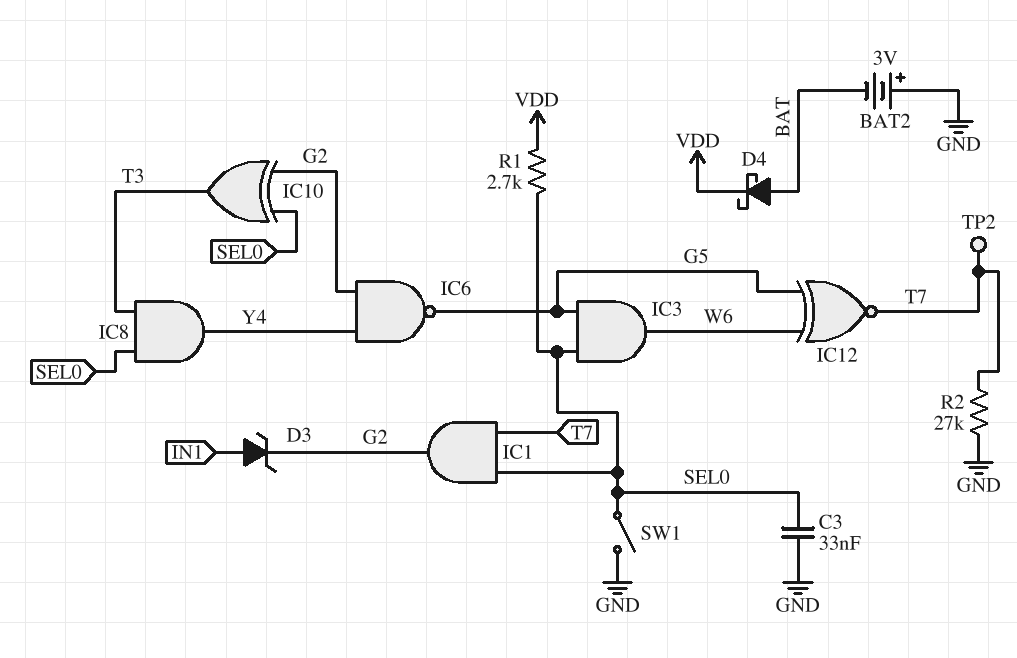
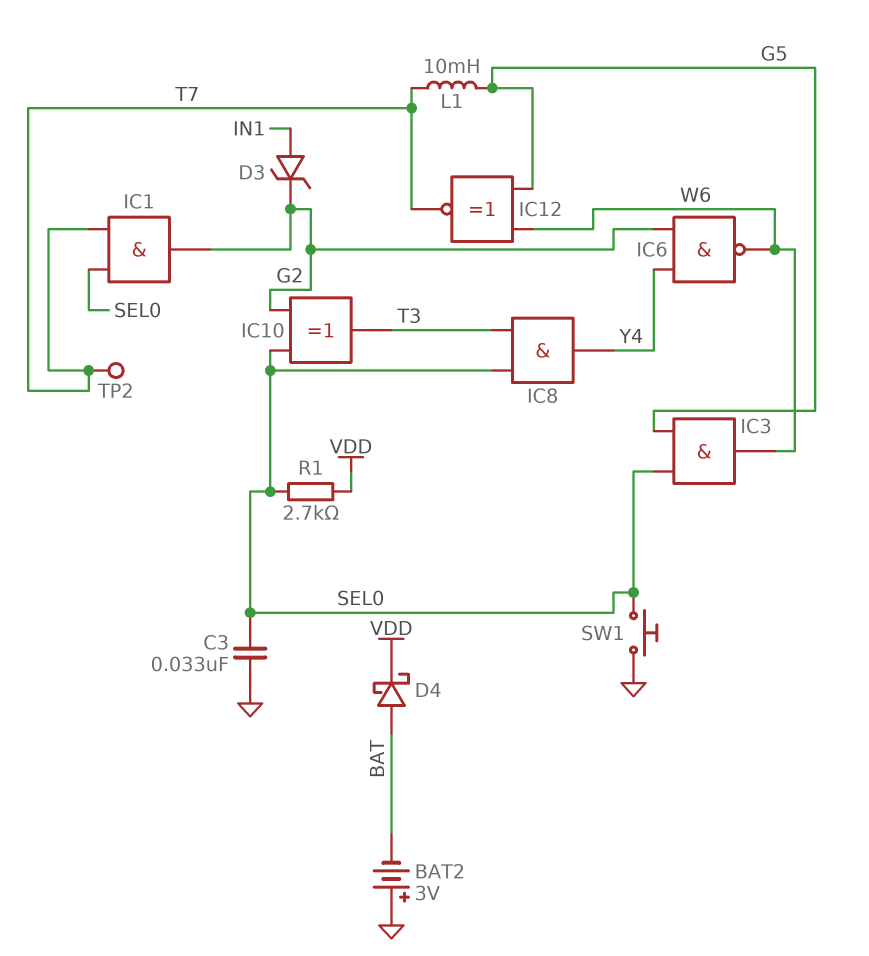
IC6: NAND (in G2, in Y4, out G5) -> NAND (in G2, in Y4, out W6)
L1: none -> 10mH (G5, T7)
R2: 27k (GND, T7) -> none
SW1: switch (GND, SEL0) -> button (GND, SEL0)

